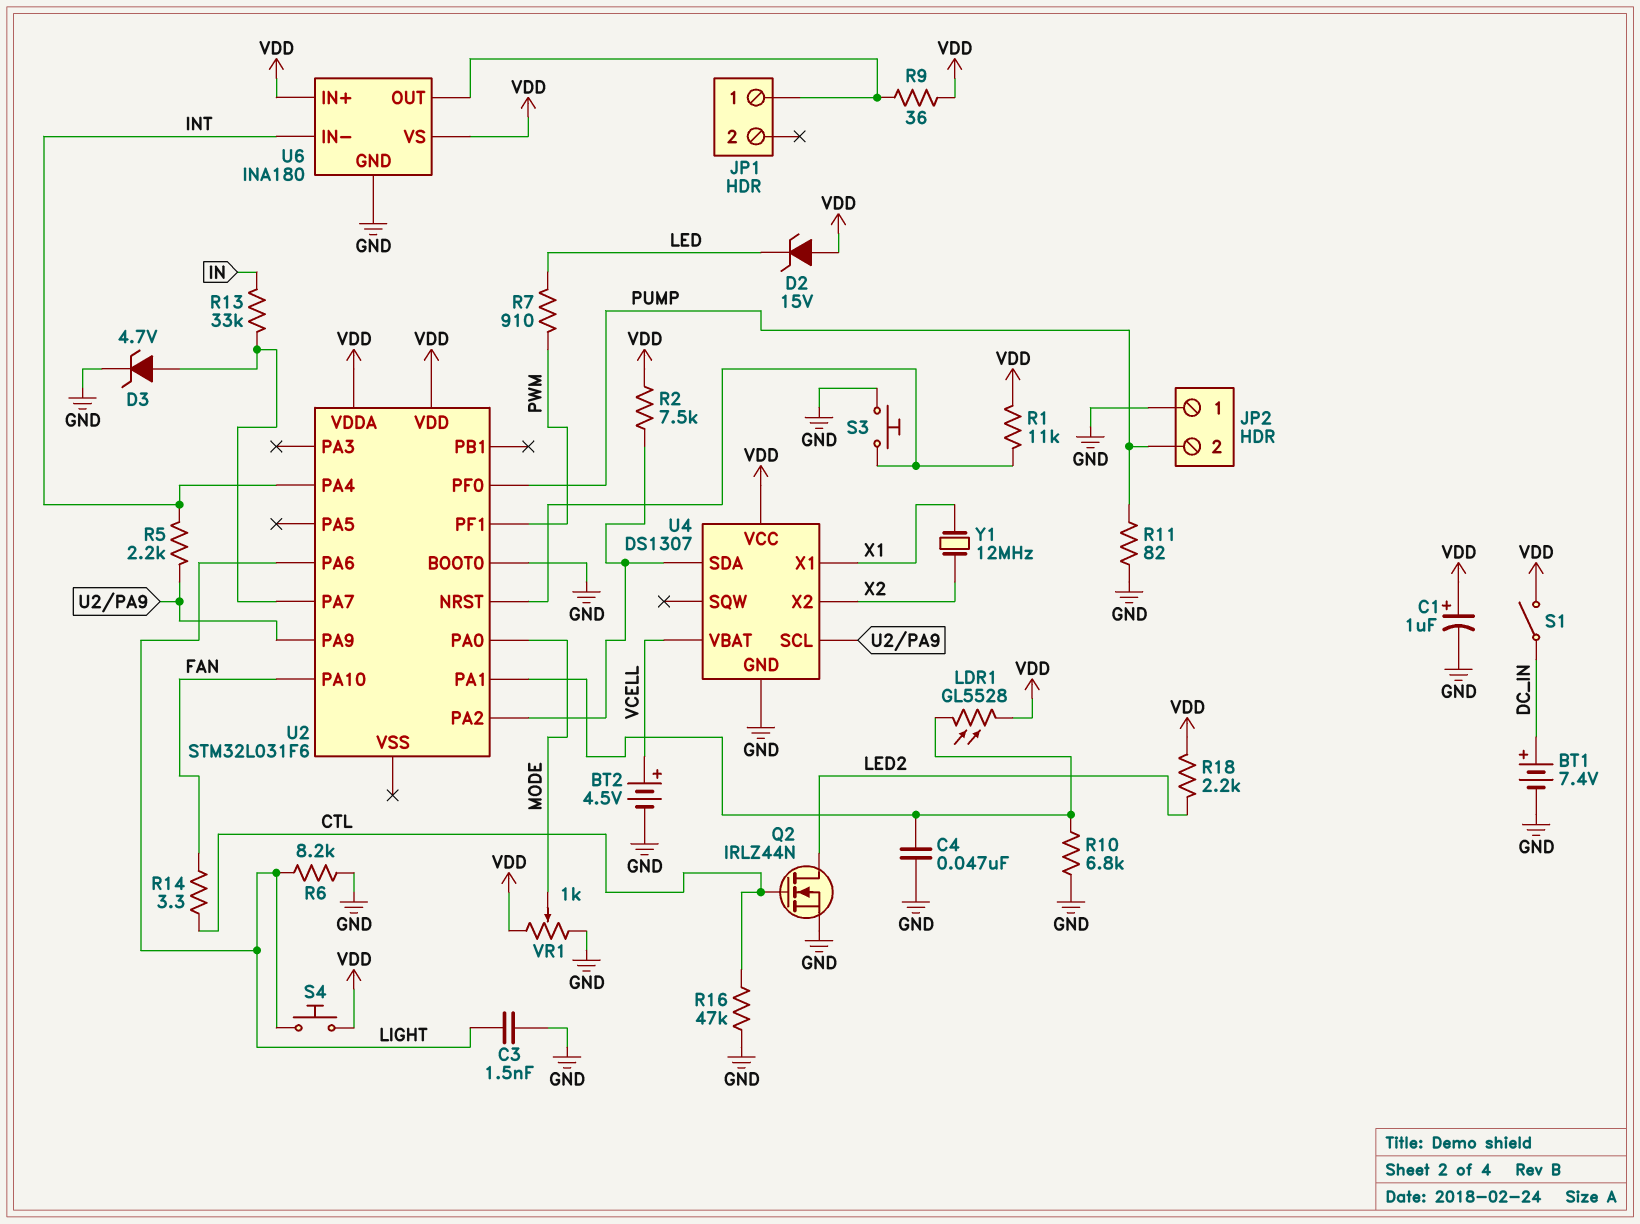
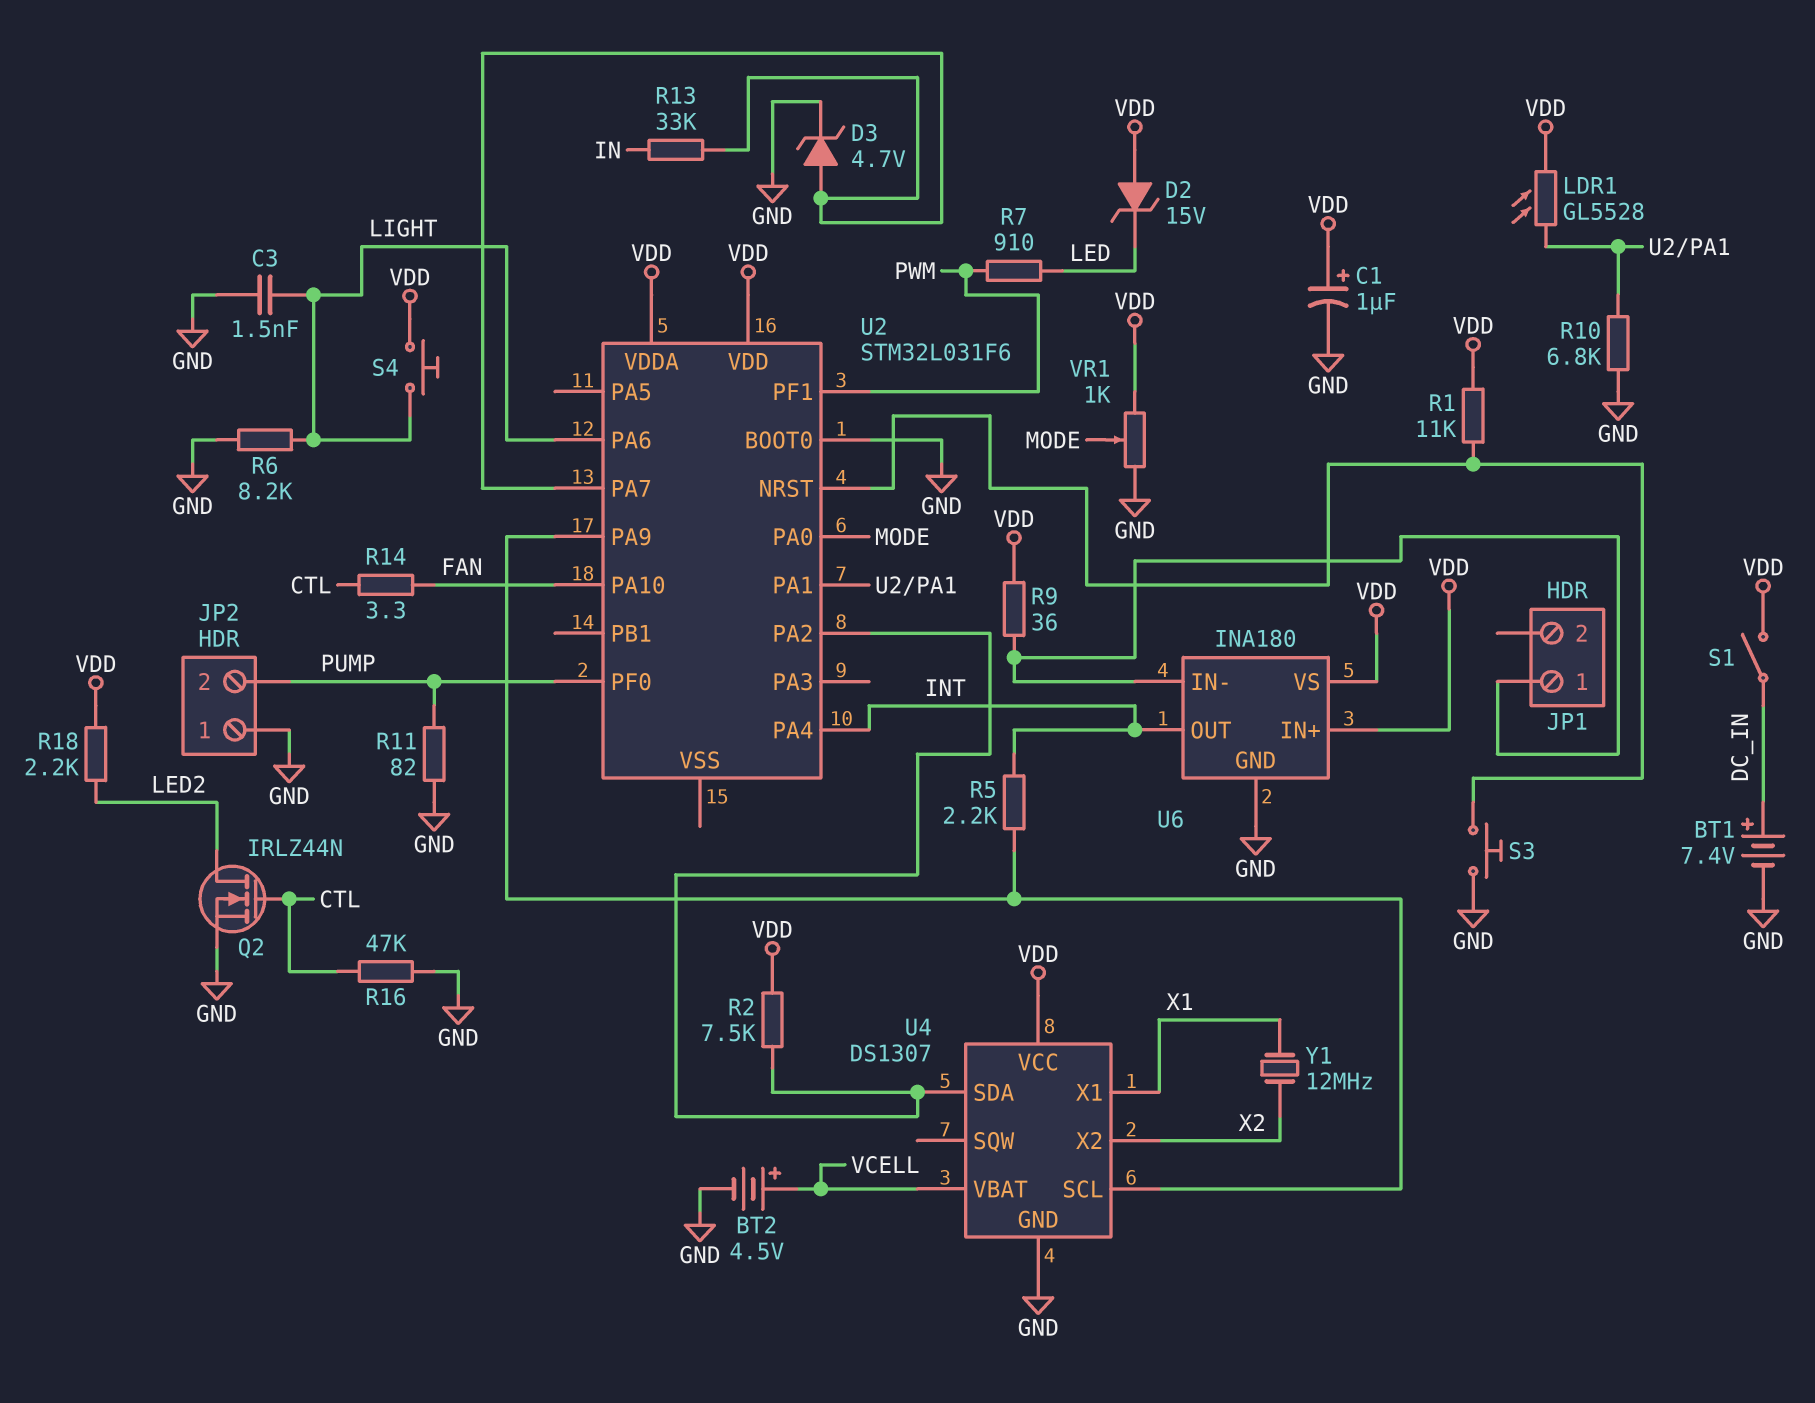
C4: 47nF (GND, U2/PA1) -> none
U6 pin IN-: INT -> JP1/1
U6 pin OUT: JP1/1 -> INT

